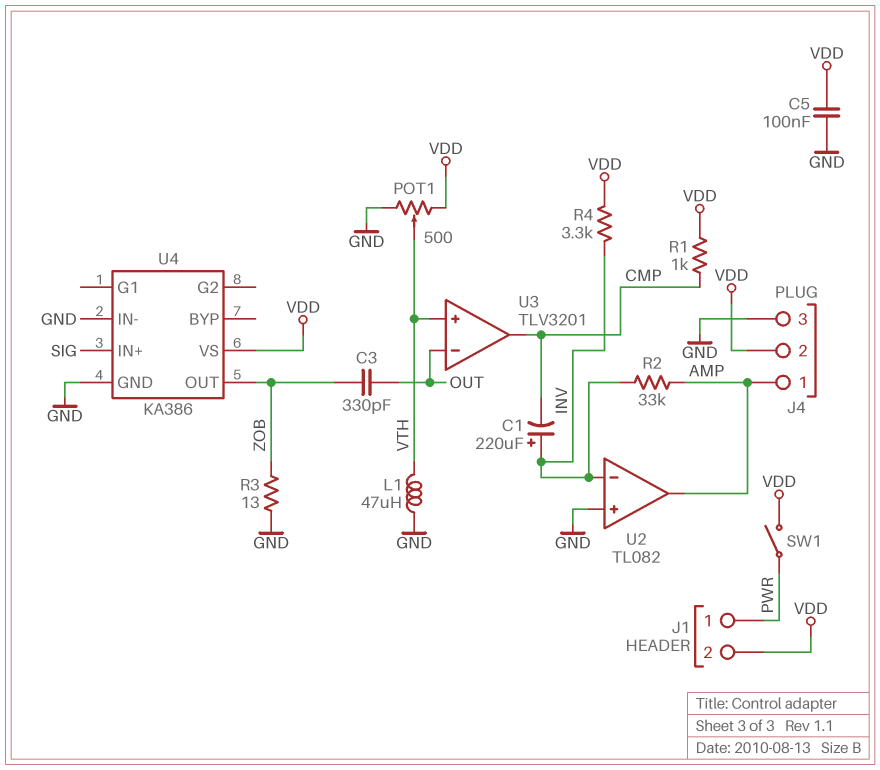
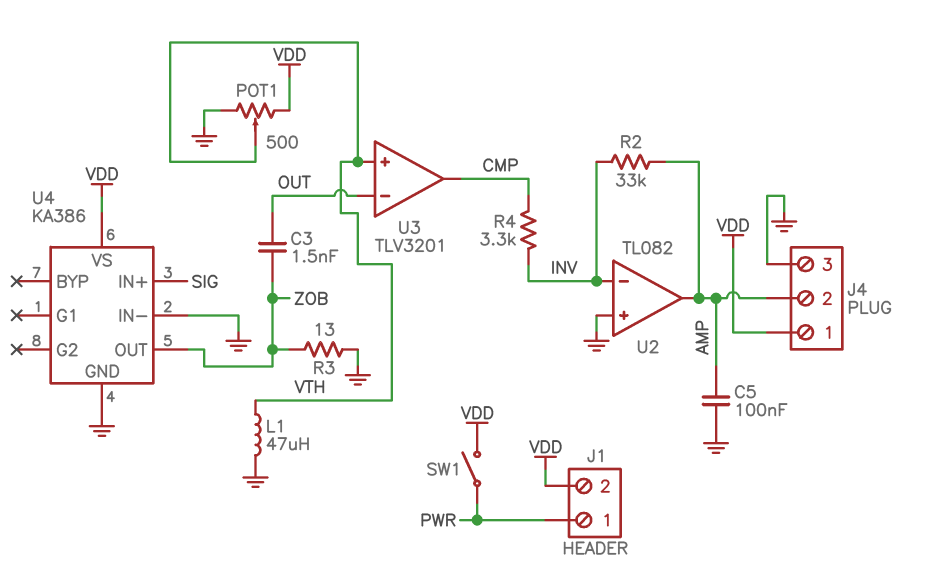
C1: 220uF (plus INV, minus CMP) -> none
C3: 330pF (OUT, ZOB) -> 1.5nF (OUT, ZOB)
C5: 100nF (GND, VDD) -> 100nF (AMP, GND)
J4 pin 1: AMP -> VDD
J4 pin 2: VDD -> AMP
R1: 1k (CMP, VDD) -> none
R4: 3.3k (INV, VDD) -> 3.3k (CMP, INV)

